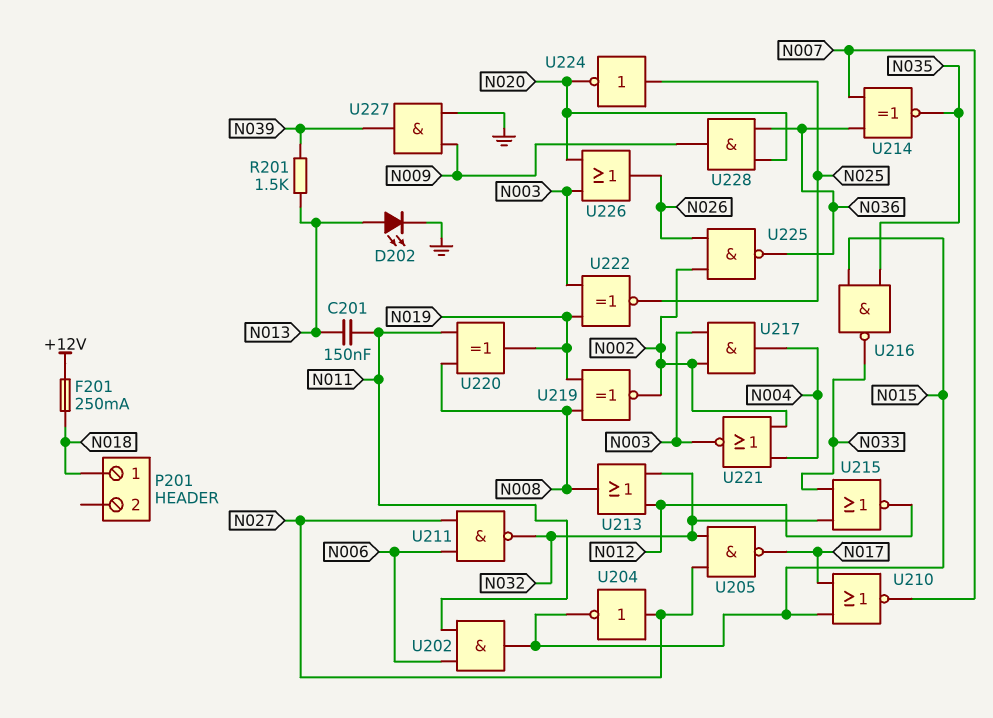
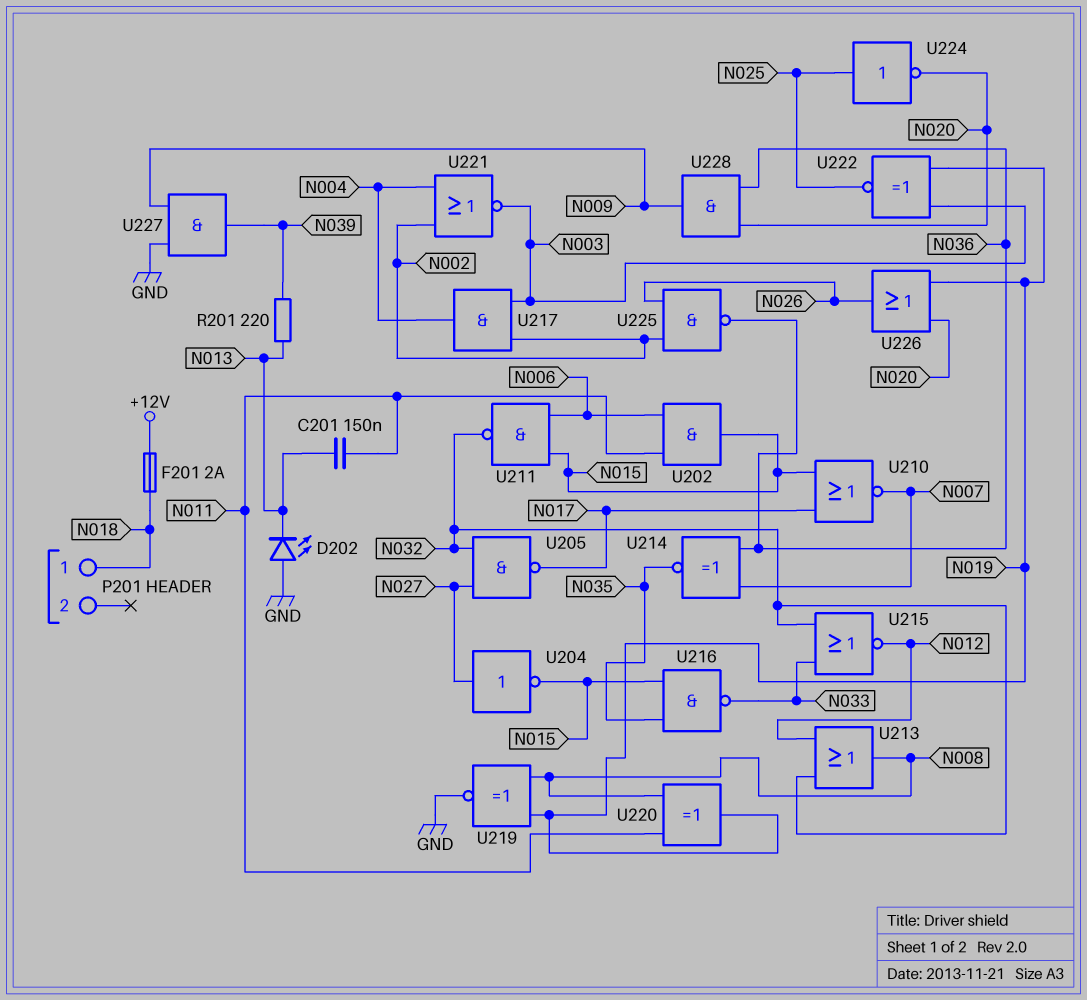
D202: LED (A N013, K GND) -> LED (A GND, K N013)
F201: 250mA (+12V, N018) -> 2A (+12V, N018)
R201: 1.5k (N013, N039) -> 220 (N013, N039)
U211: NAND (in N006, in N027, out N032) -> NAND (in N006, in N015, out N032)
U219: XNOR (in N008, in N019, out N002) -> XNOR (in N008, in N019, out GND)
U226: OR (in N003, in N020, out N026) -> OR (in N019, in N020, out N026)

